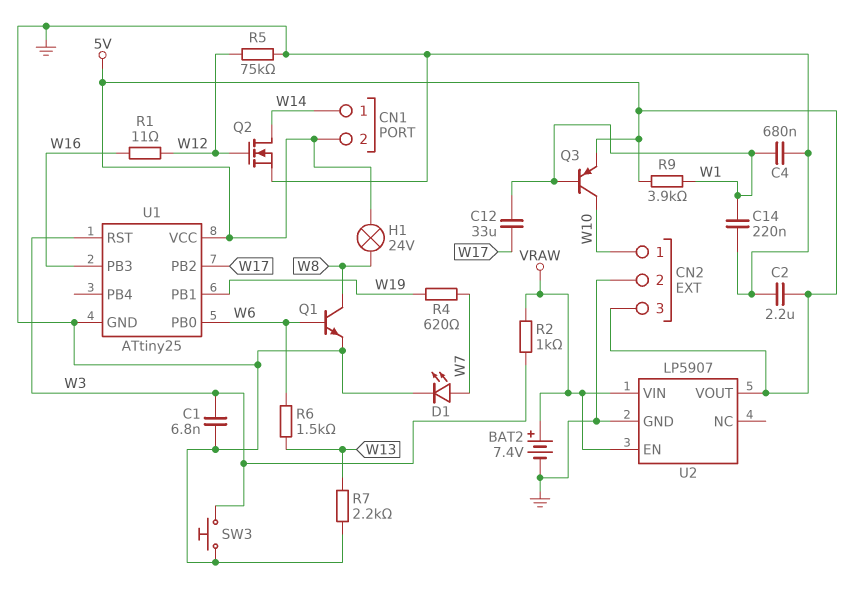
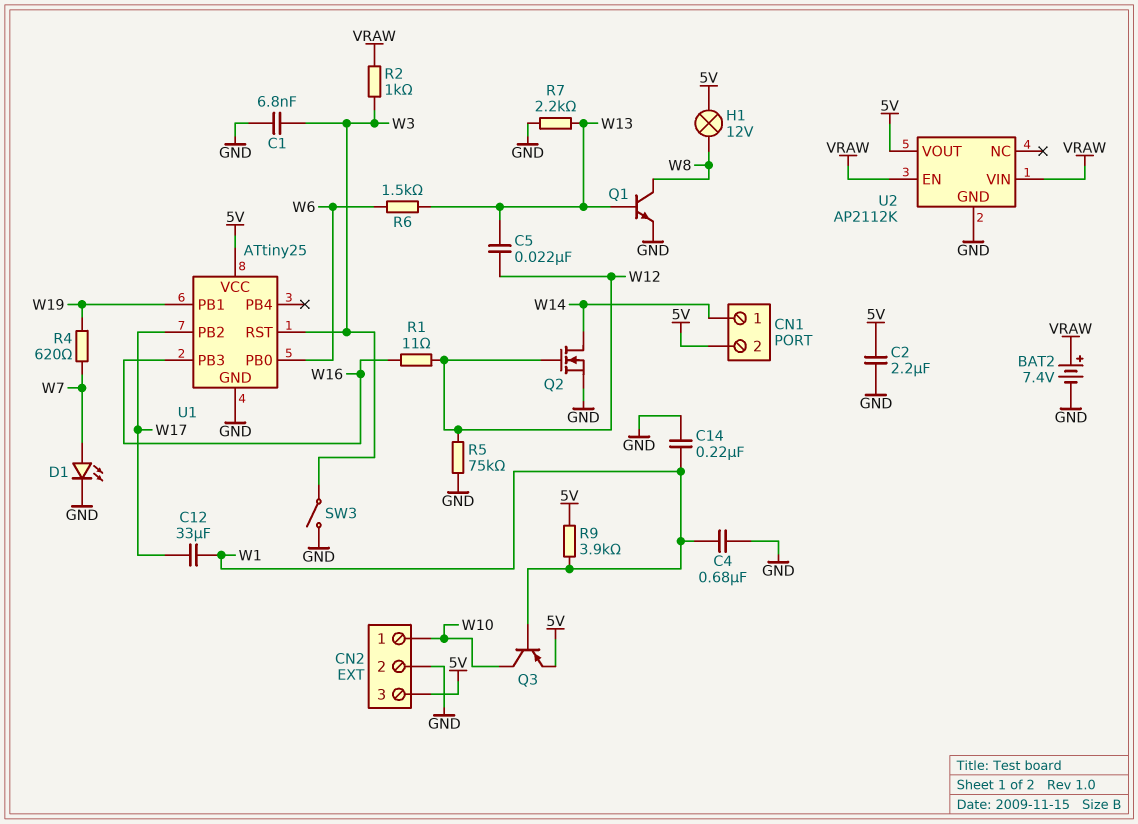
C5: none -> 22nF (W12, W13)
H1: lamp 24V (5V, W8) -> lamp 12V (5V, W8)
Q1: NPN (B W6, C W8, E GND) -> NPN (B W13, C W8, E GND)
SW3: button (GND, W3) -> switch (GND, W3)
U2: LP5907 -> AP2112K

